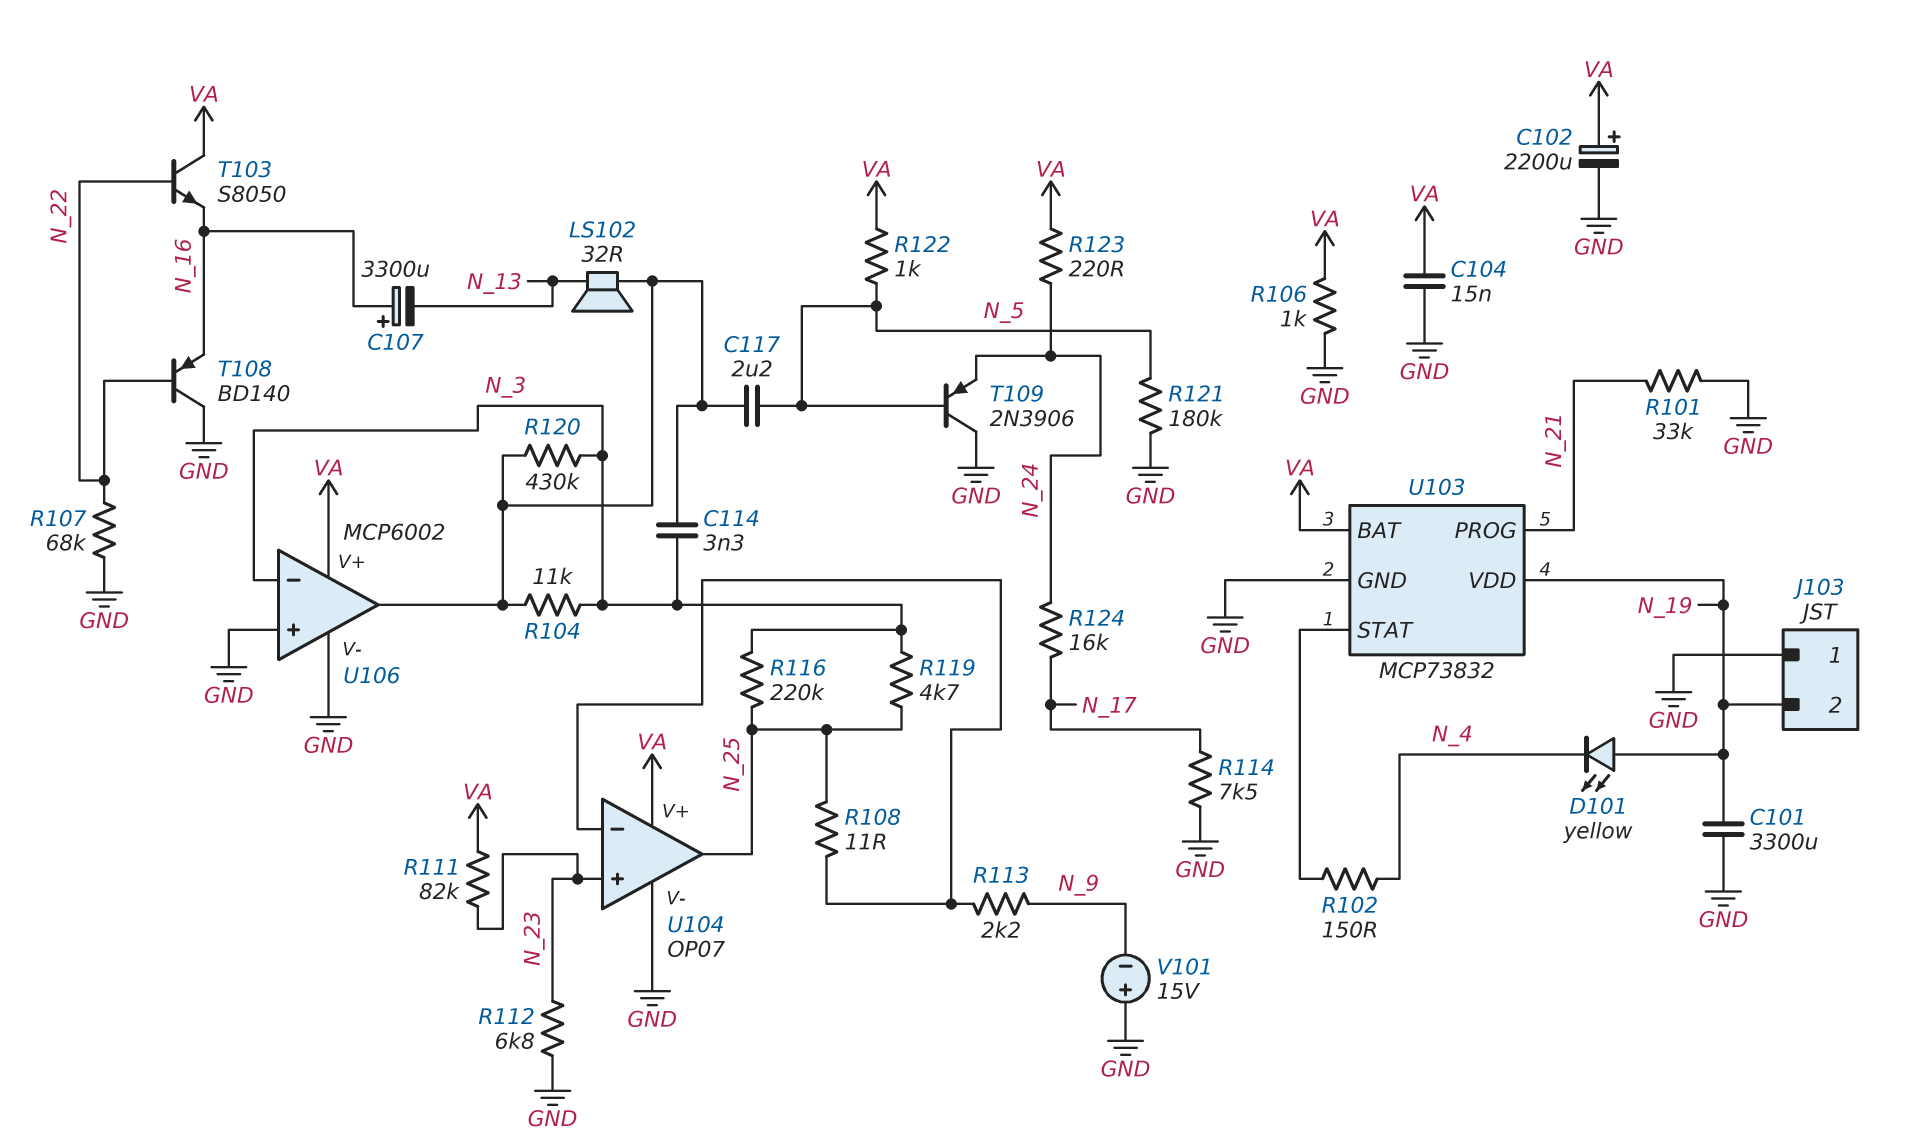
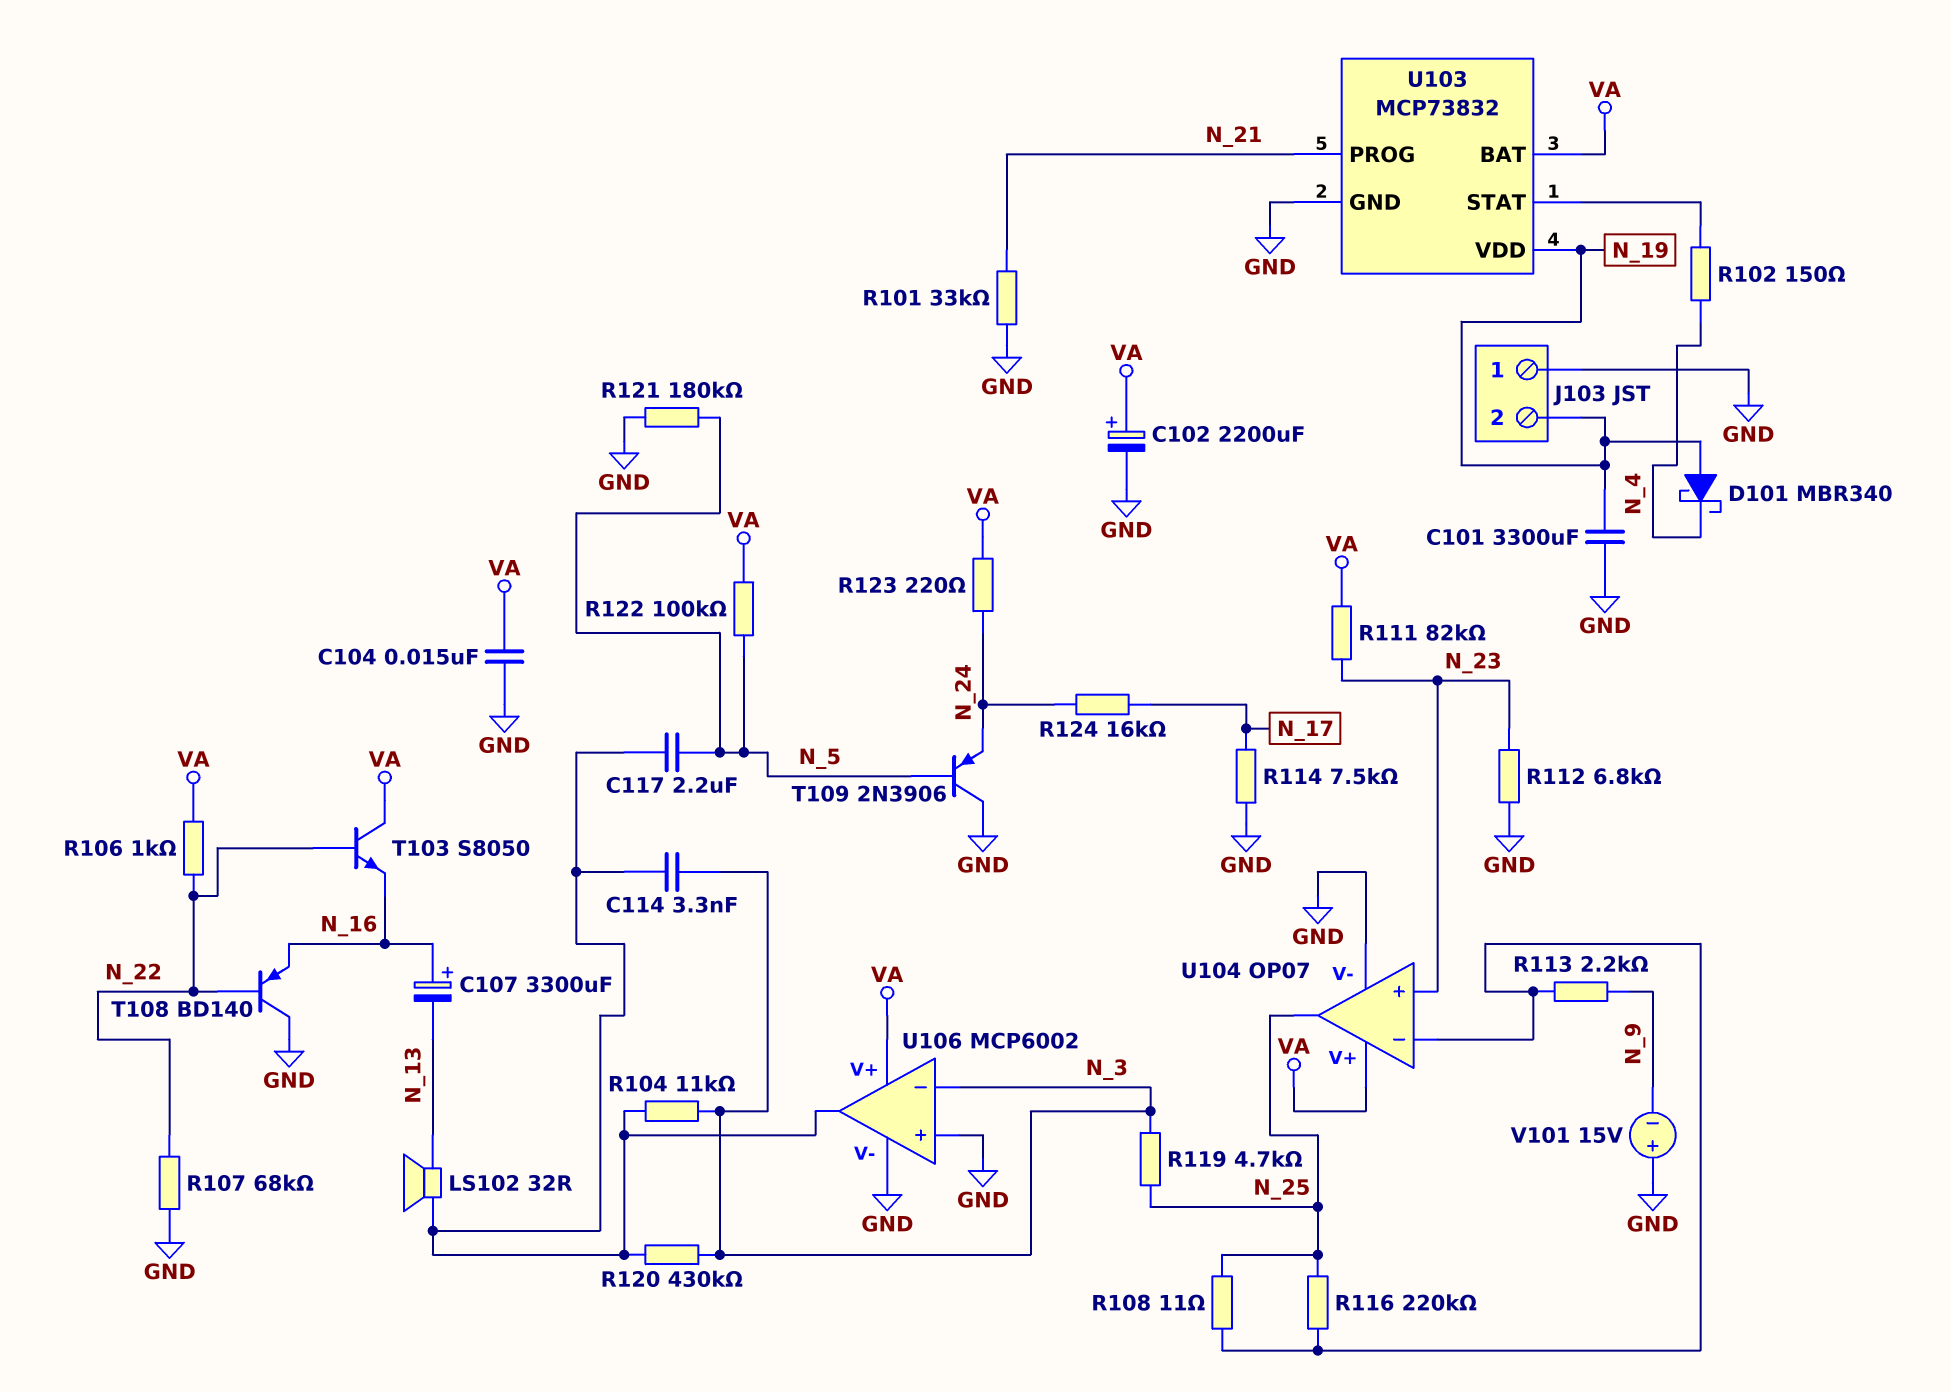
D101: LED yellow (A N_19, K N_4) -> schottky MBR340 (A N_19, K N_4)
R106: 1k (GND, VA) -> 1k (N_22, VA)
R116: 220k (N_3, N_25) -> 220k (N_25, U104/in-)
R122: 1k (N_5, VA) -> 100k (N_5, VA)

